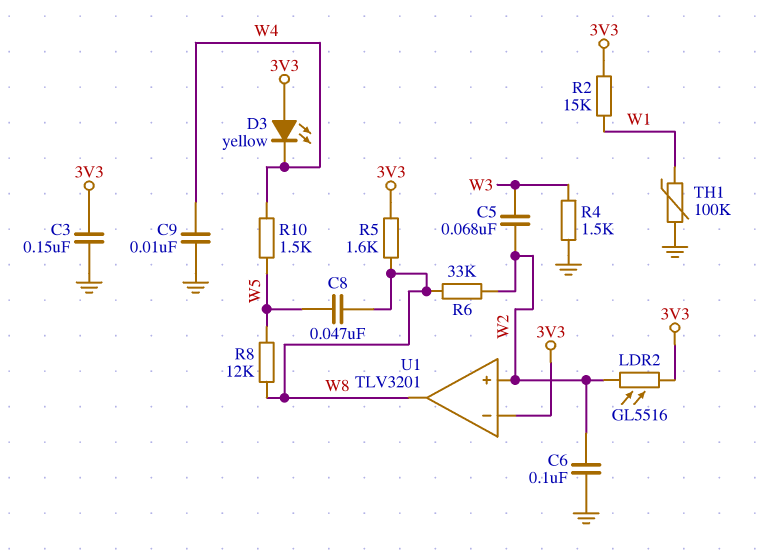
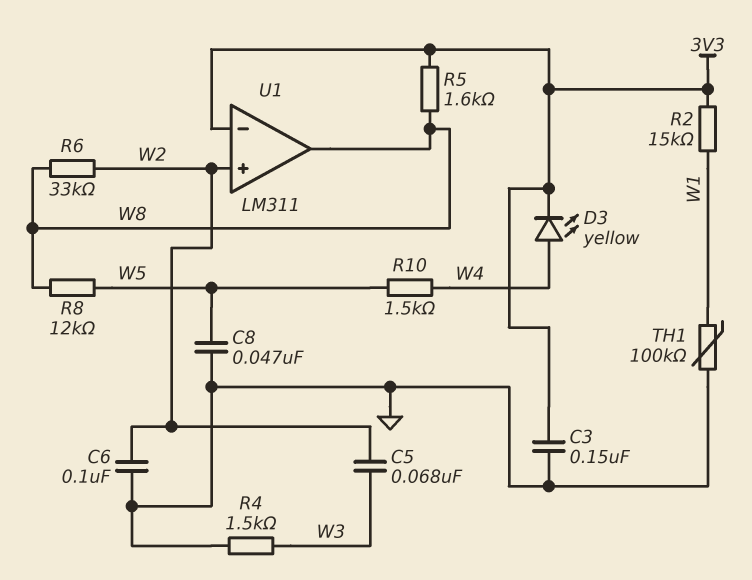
C8: 47nF (W5, W8) -> 47nF (GND, W5)
C9: 10nF (GND, W4) -> none
D3: LED yellow (A 3V3, K W4) -> LED yellow (A W4, K 3V3)
LDR2: GL5516 (3V3, W2) -> none
U1: TLV3201 -> LM311

